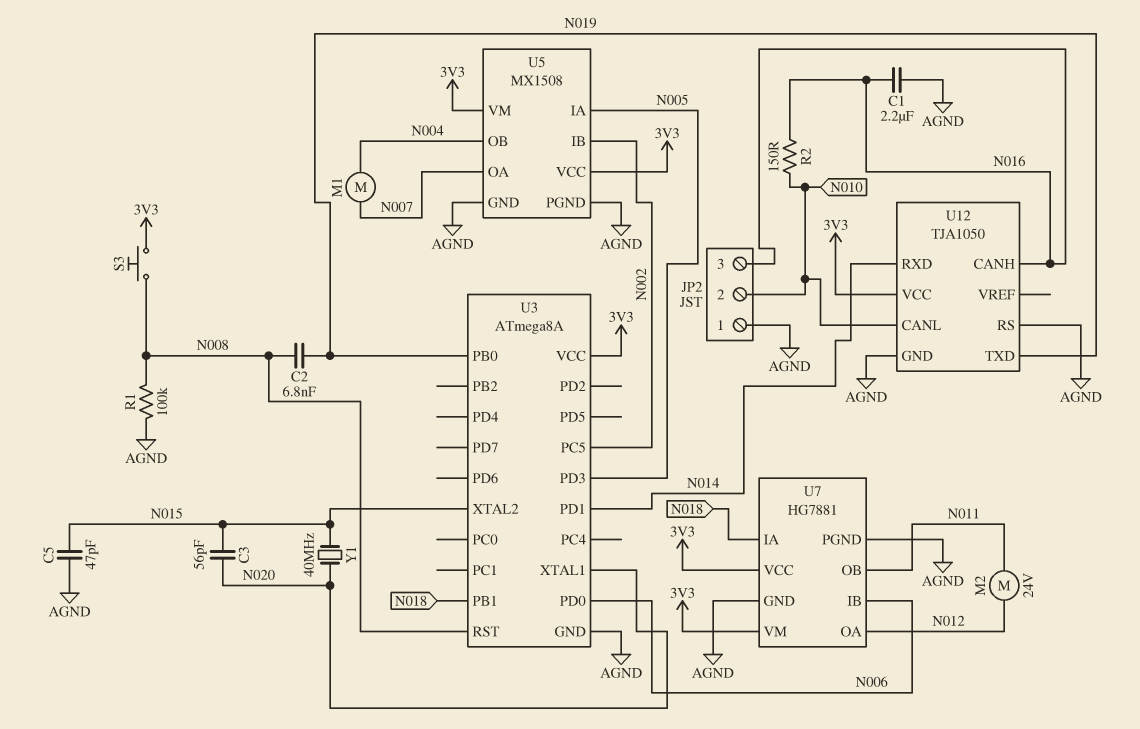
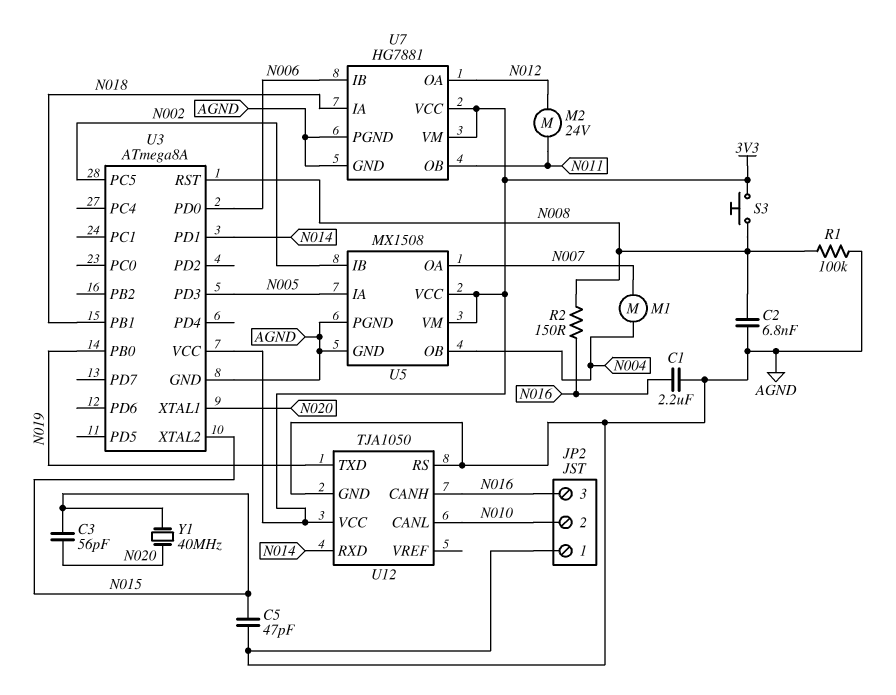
C2: 6.8nF (N008, N019) -> 6.8nF (AGND, N008)
R2: 150 (N010, N016) -> 150 (N008, N016)

